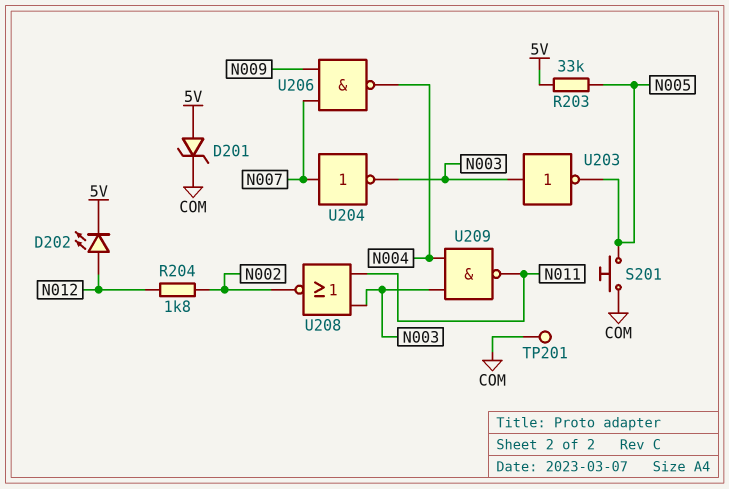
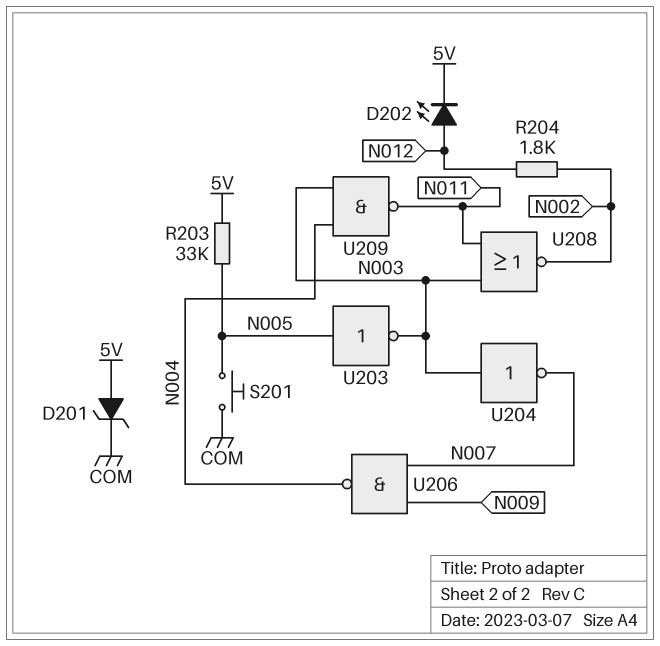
TP201: test point (COM) -> none
U203: NOT (in N003, out N005) -> NOT (in N005, out N003)
U204: NOT (in N007, out N003) -> NOT (in N003, out N007)

